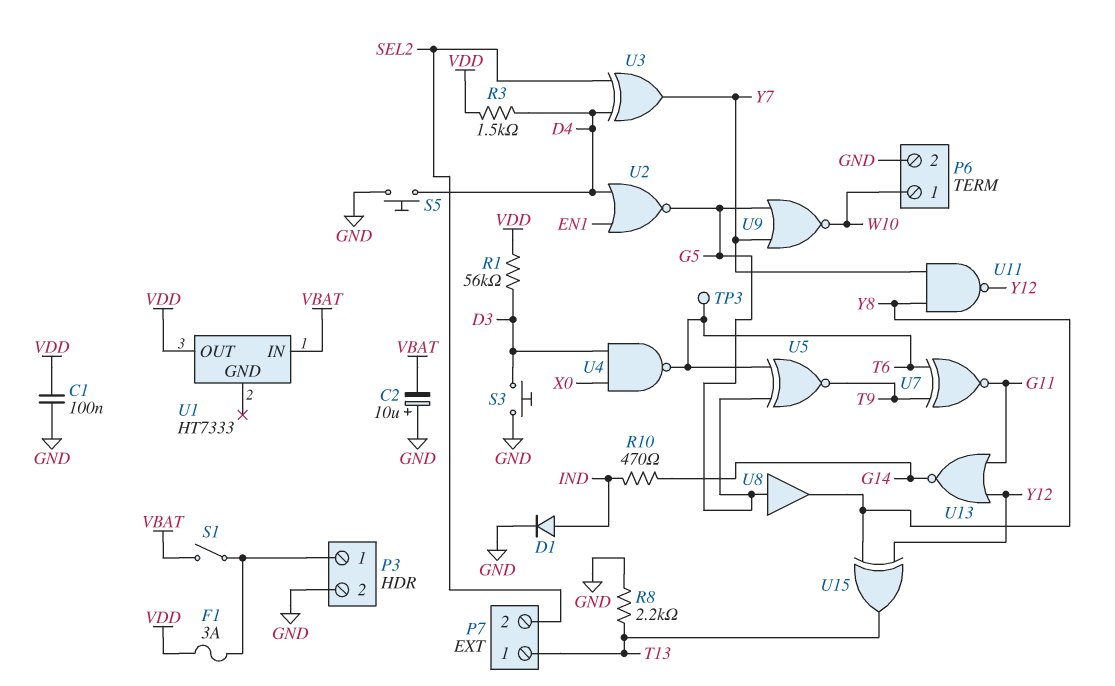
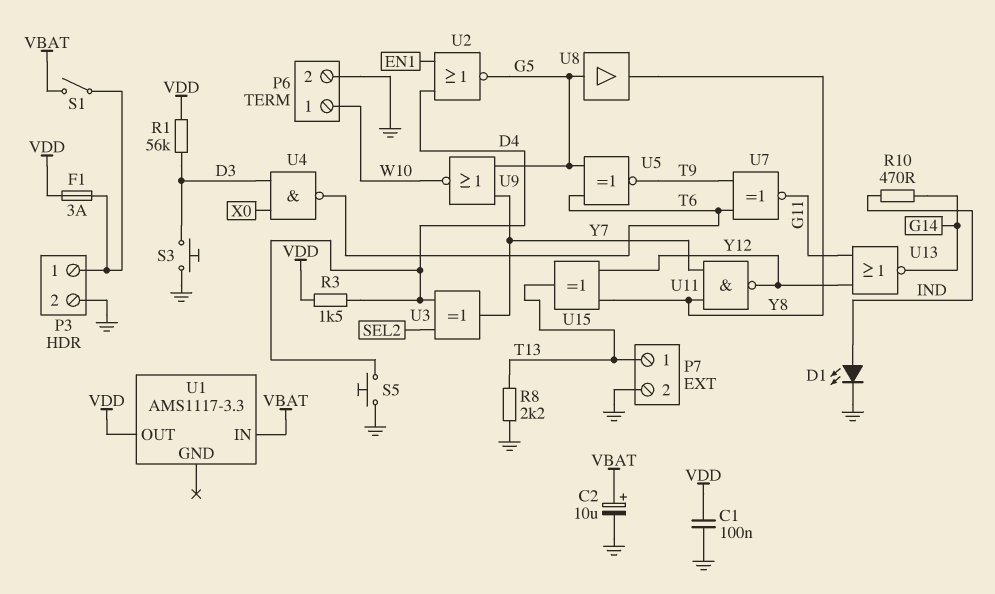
C2: 10uF (plus GND, minus VBAT) -> 10uF (plus VBAT, minus GND)
D1: diode (A IND, K GND) -> LED (A IND, K GND)
P7 pin 2: SEL2 -> GND
TP3: test point (T6) -> none
U1: HT7333 -> AMS1117-3.3

